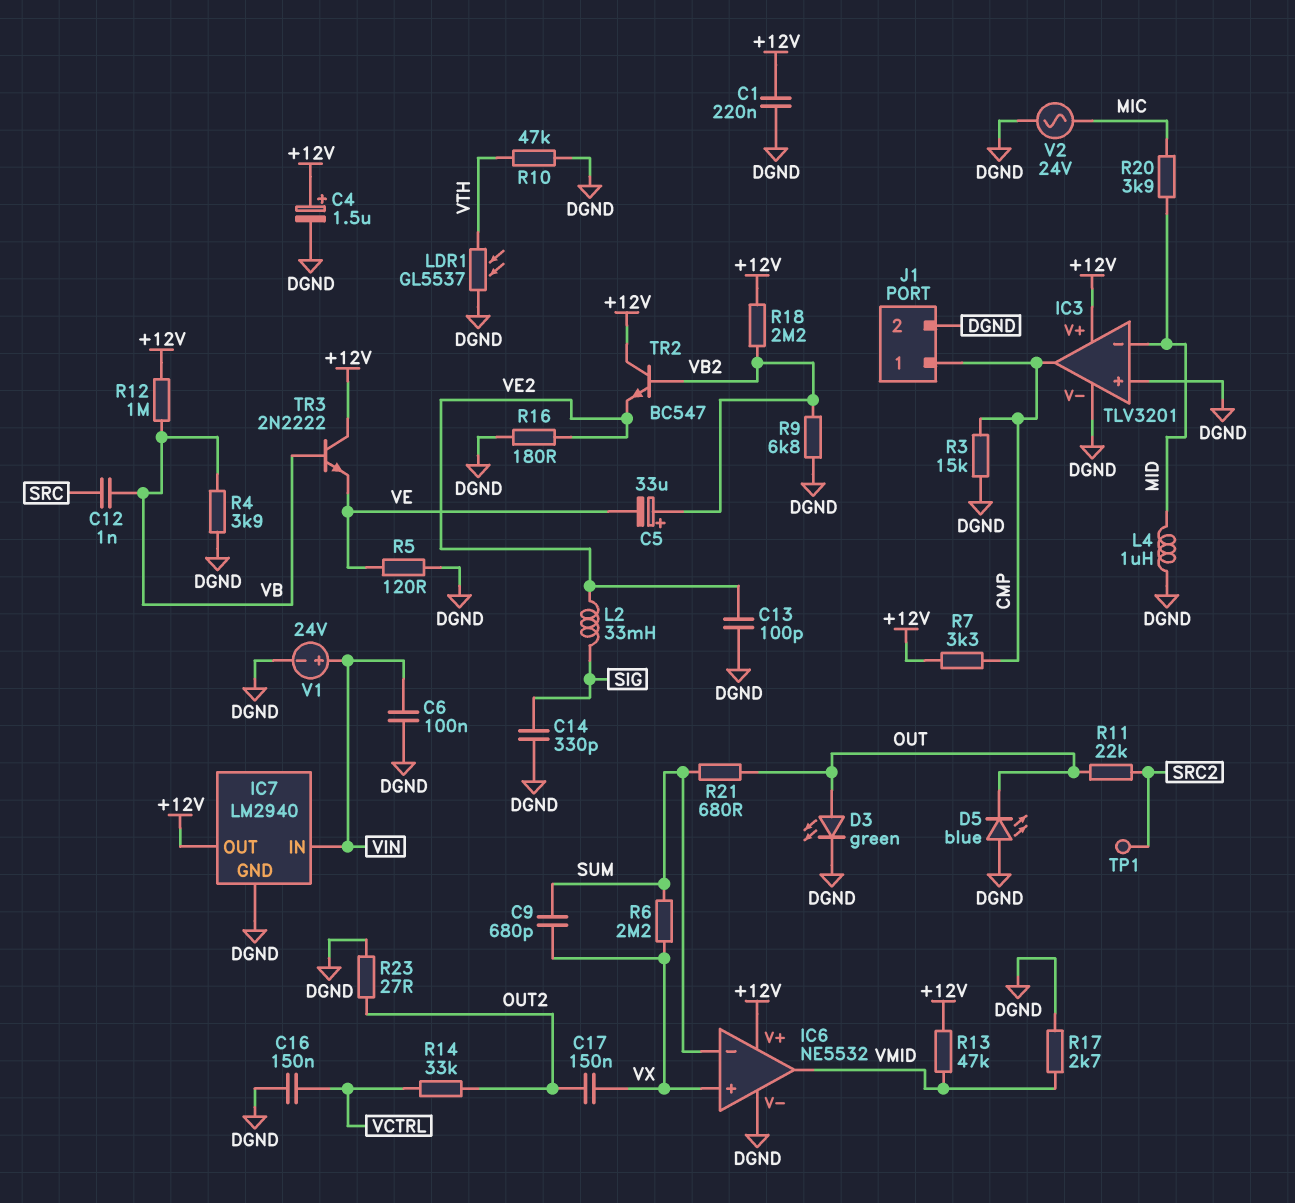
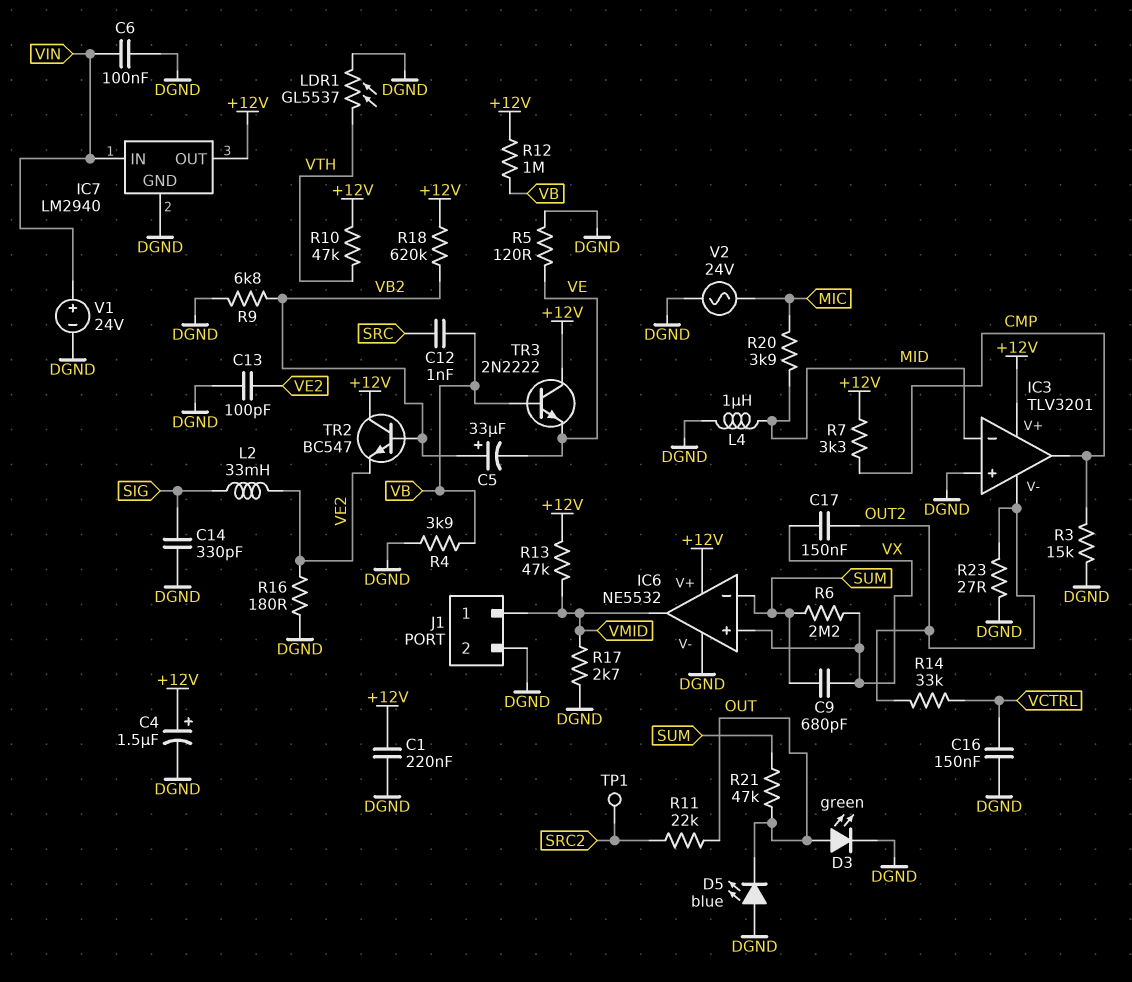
IC3 pin V-: DGND -> OUT2
J1 pin 1: CMP -> VMID
R10: 47k (DGND, VTH) -> 47k (+12V, VTH)
R18: 2.2M (+12V, VB2) -> 620k (+12V, VB2)
R21: 680 (OUT, SUM) -> 47k (OUT, SUM)

